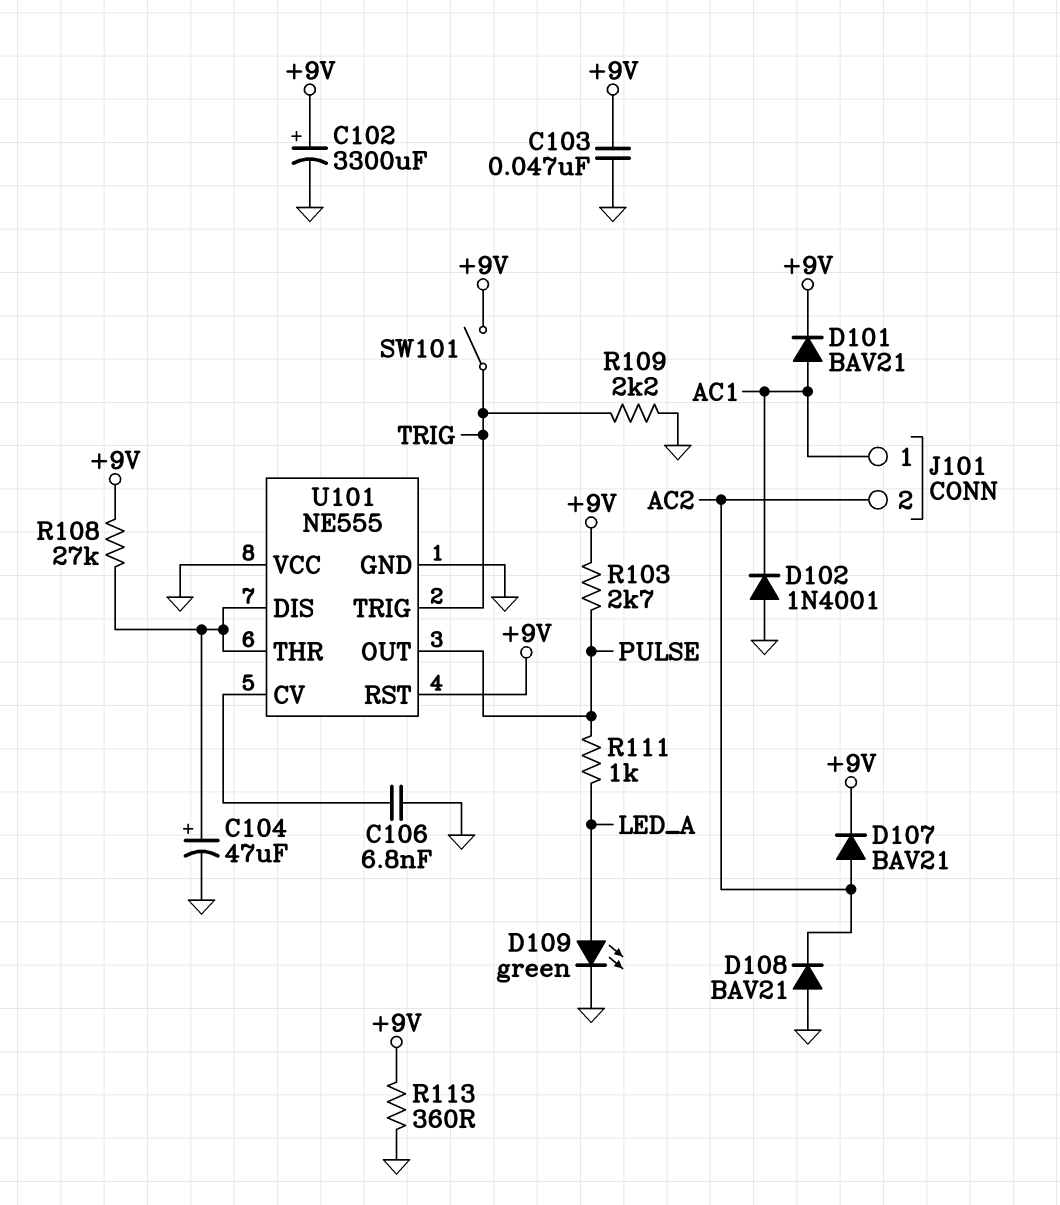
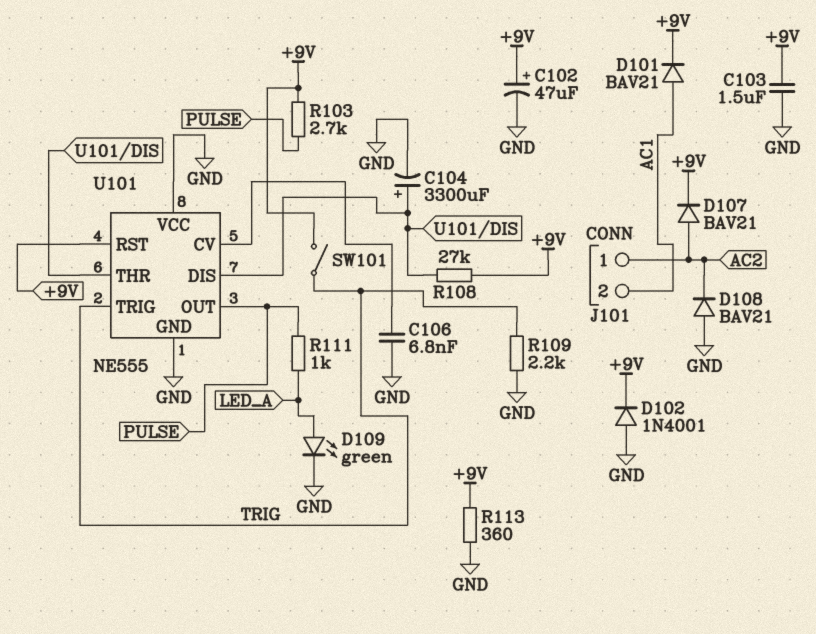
C102: 3300uF (plus +9V, minus GND) -> 47uF (plus +9V, minus GND)
C103: 47nF (+9V, GND) -> 1.5uF (+9V, GND)
C104: 47uF (plus U101/DIS, minus GND) -> 3300uF (plus U101/DIS, minus GND)
D102: diode 1N4001 (A GND, K AC1) -> diode 1N4001 (A GND, K +9V)
J101 pin 1: AC1 -> AC2
J101 pin 2: AC2 -> AC1

